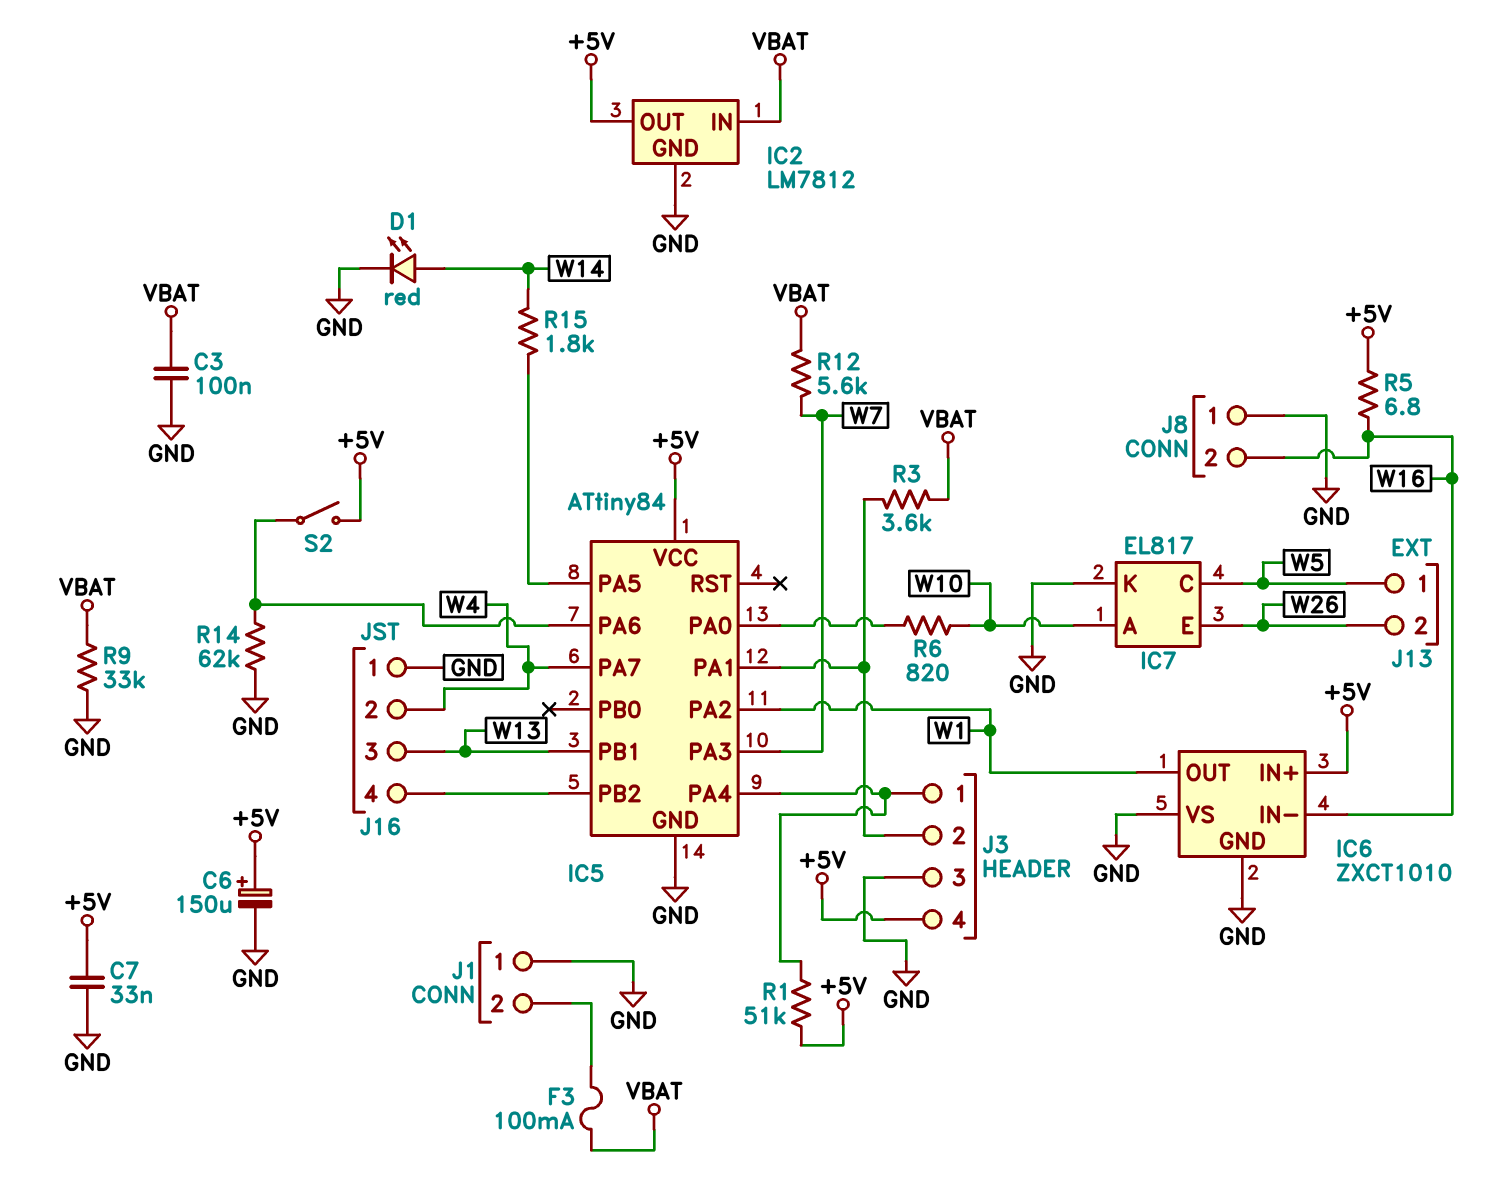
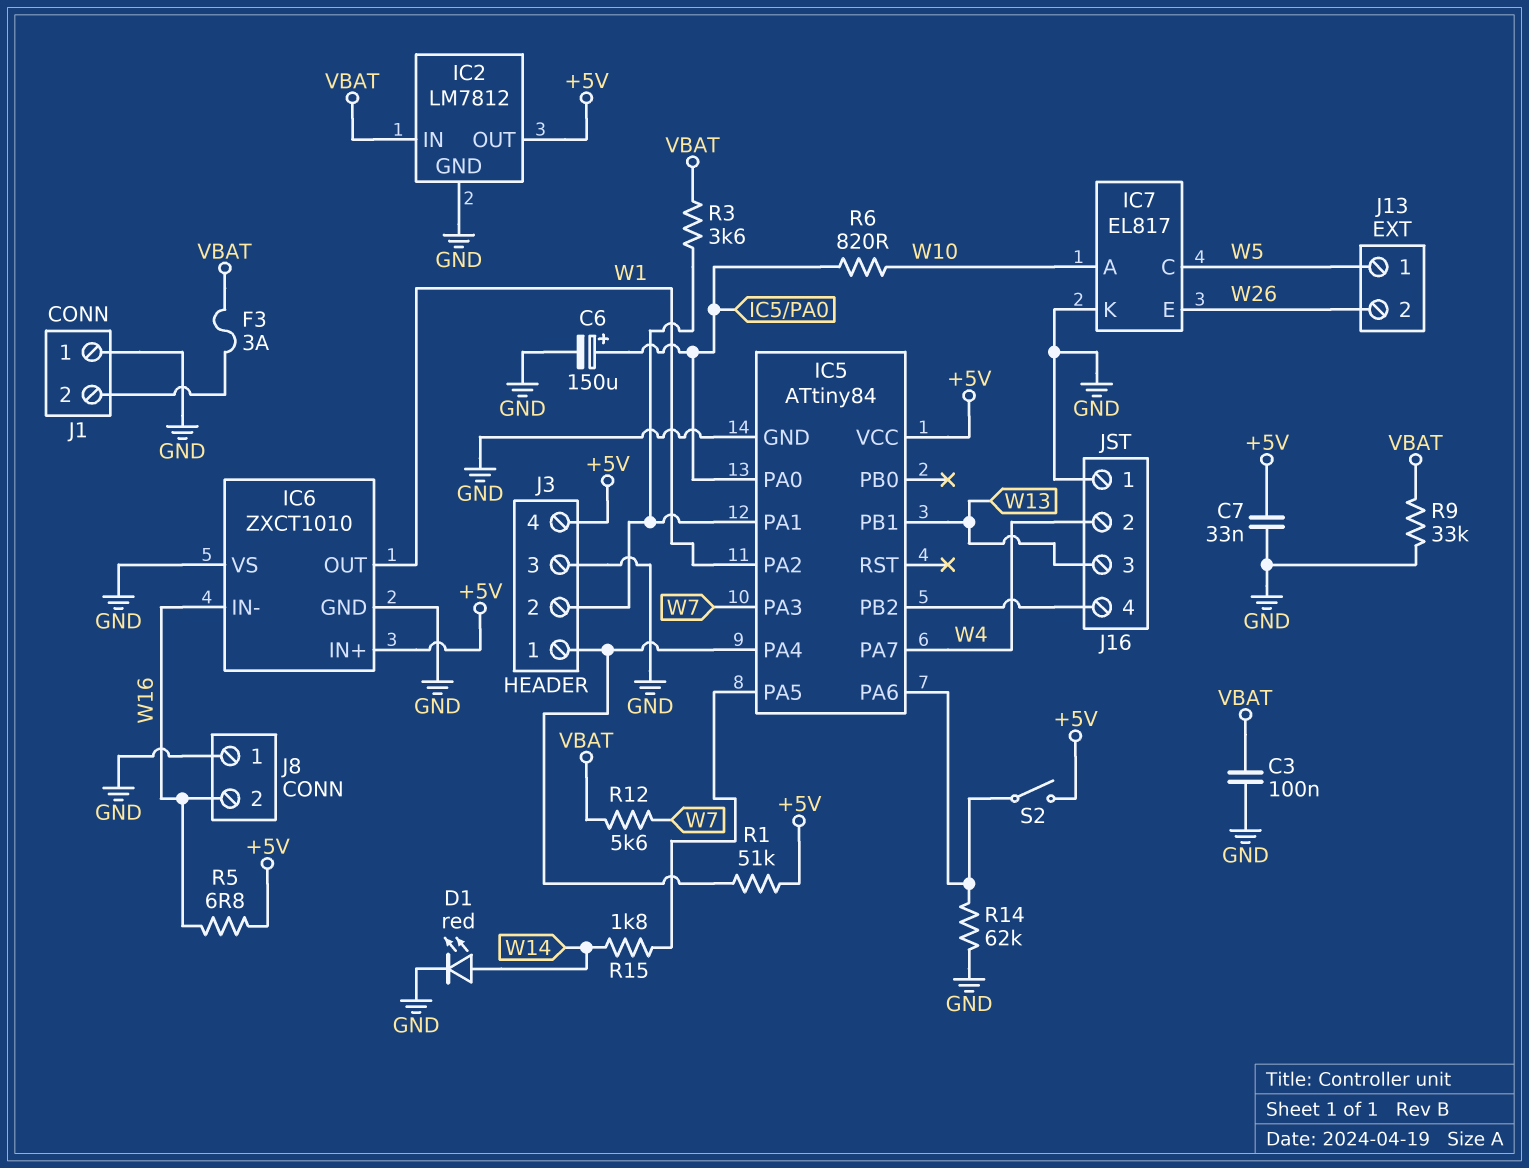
C6: 150uF (plus +5V, minus GND) -> 150uF (plus IC5/PA0, minus GND)
F3: 100mA (J1/2, VBAT) -> 3A (J1/2, VBAT)

